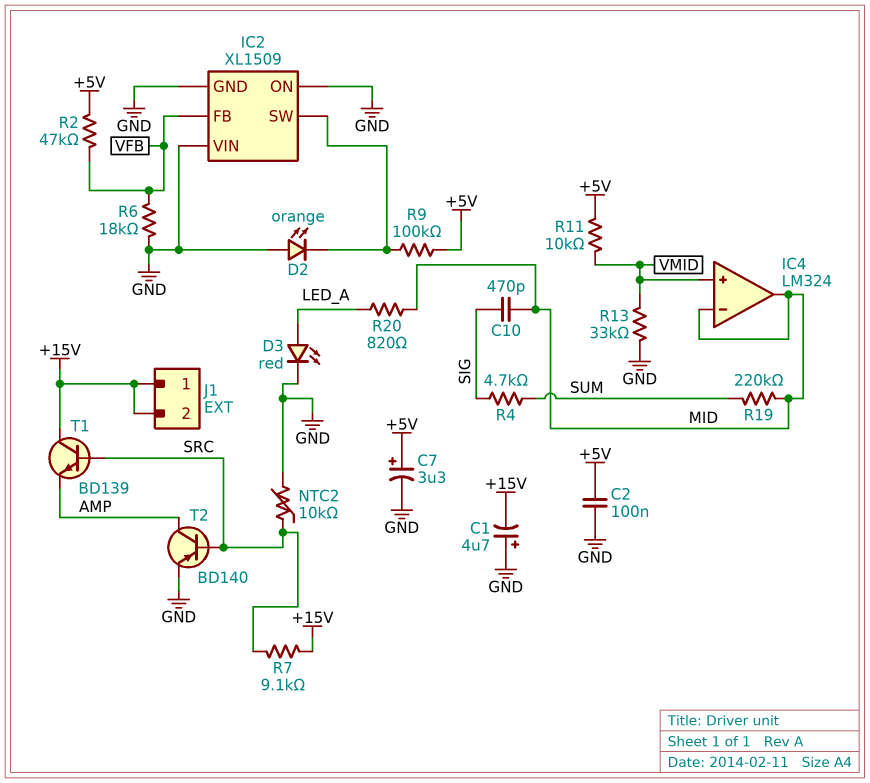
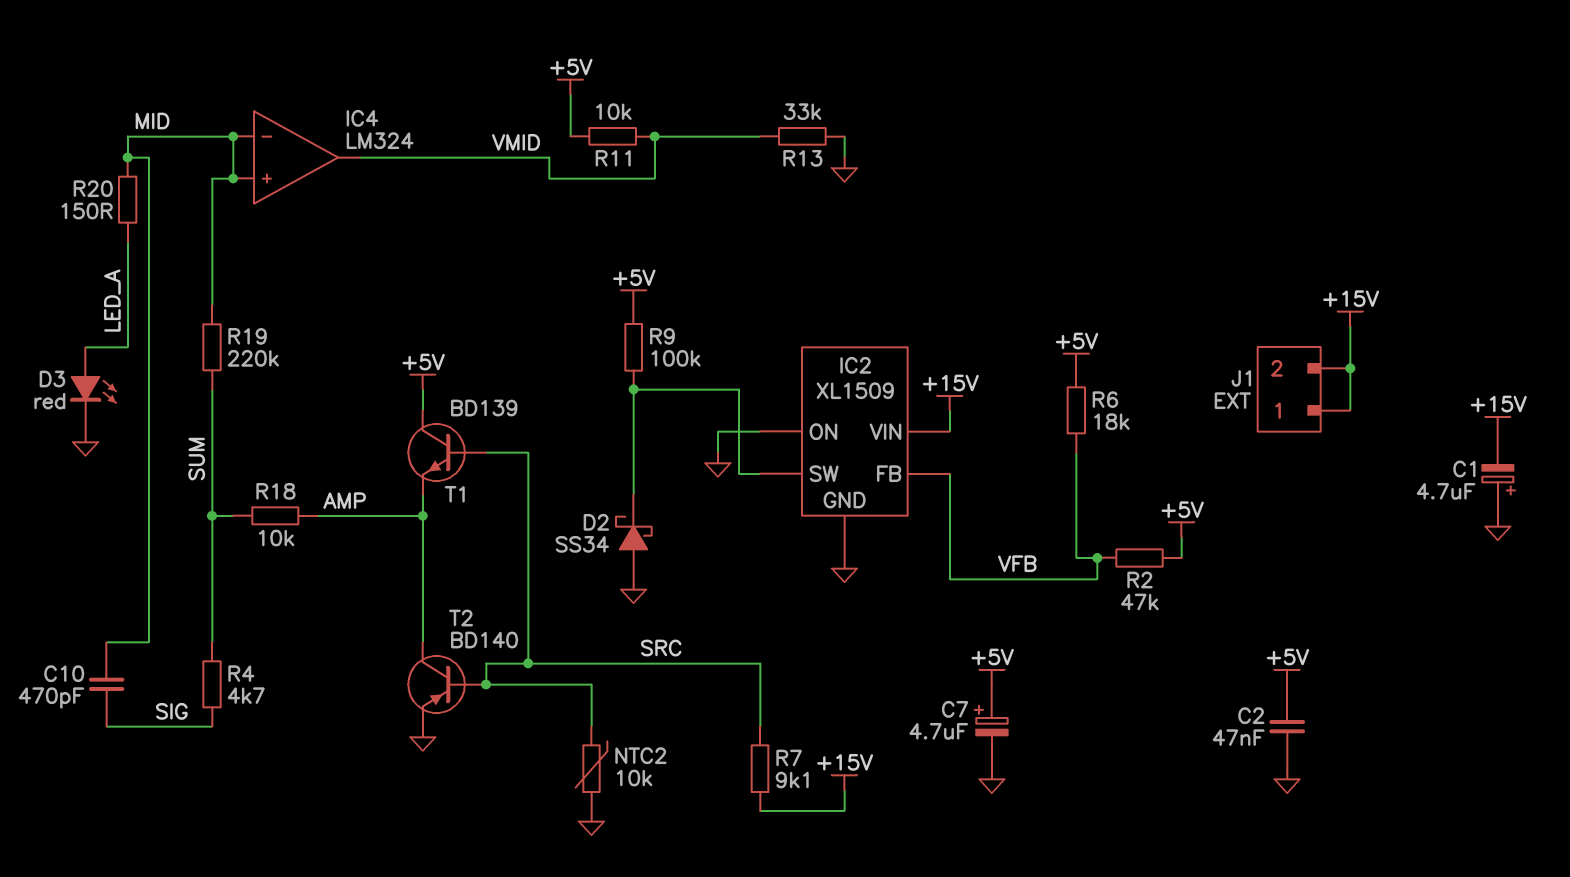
C2: 100nF (+5V, GND) -> 47nF (+5V, GND)
C7: 3.3uF (plus +5V, minus GND) -> 4.7uF (plus +5V, minus GND)
D2: LED orange (A GND, K IC2/SW) -> schottky SS34 (A GND, K IC2/SW)
IC2 pin VIN: GND -> +15V
IC4 pin in+: VMID -> MID
IC4 pin out: MID -> VMID
R6: 18k (GND, VFB) -> 18k (+5V, VFB)
R18: none -> 10k (AMP, SUM)
R20: 820 (LED_A, MID) -> 150 (LED_A, MID)
T1: NPN BD139 (B SRC, C +15V, E AMP) -> NPN BD139 (B SRC, C +5V, E AMP)

